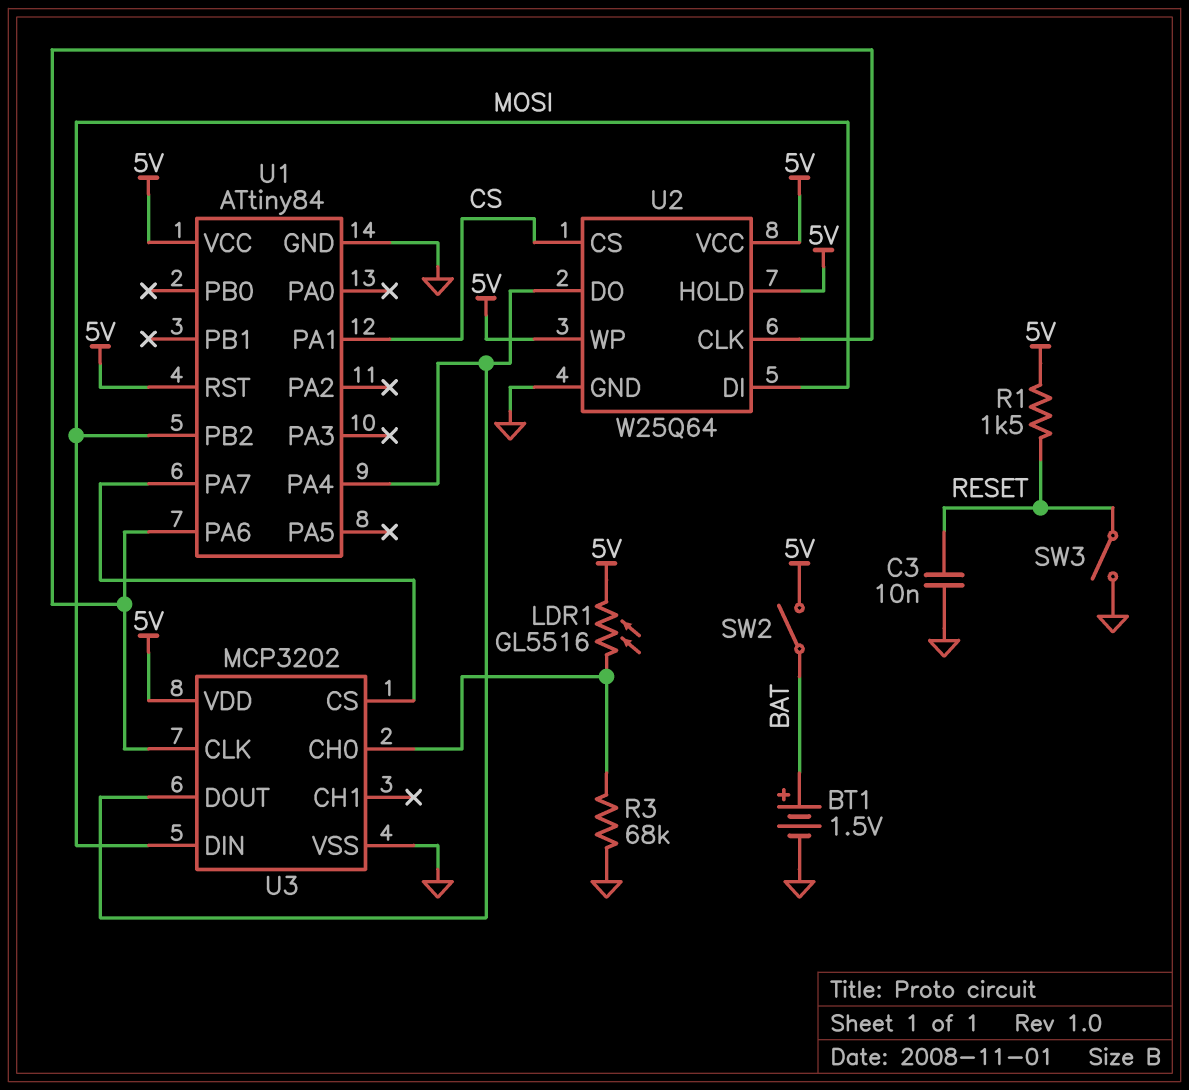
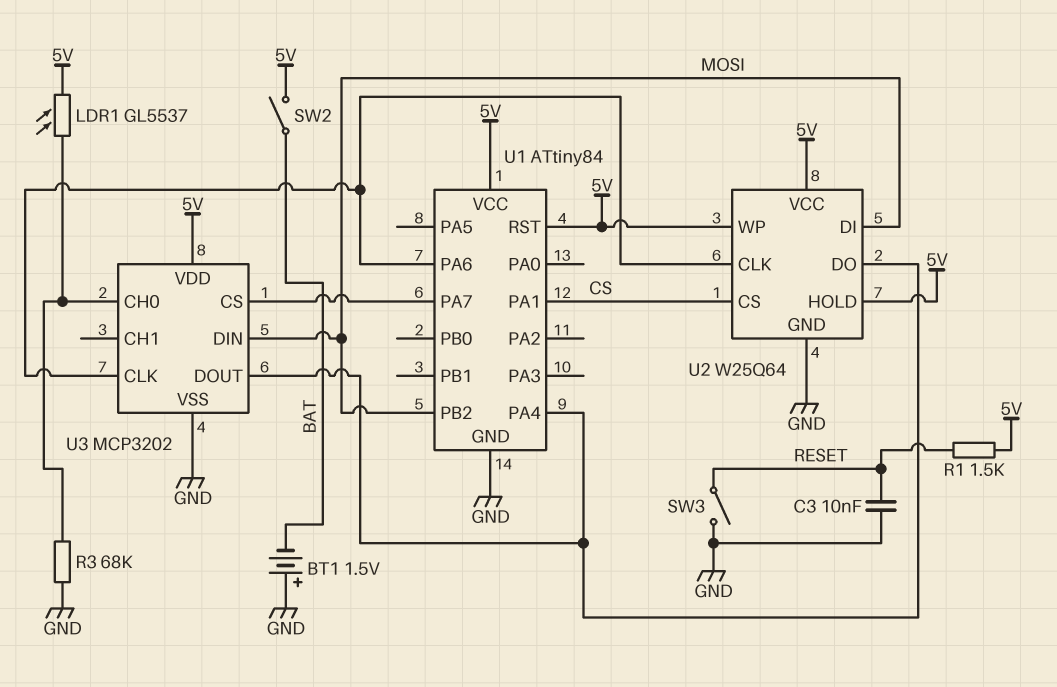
BT1: 1.5V (plus BAT, minus GND) -> 1.5V (plus GND, minus BAT)
LDR1: GL5516 (5V, U3/CH0) -> GL5537 (5V, U3/CH0)

